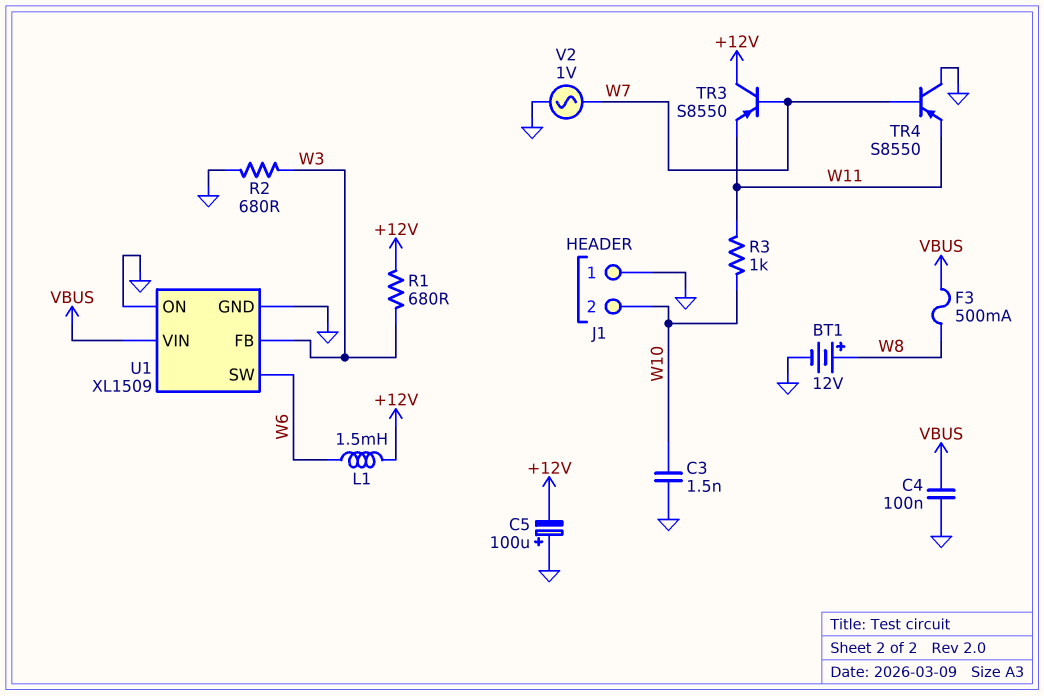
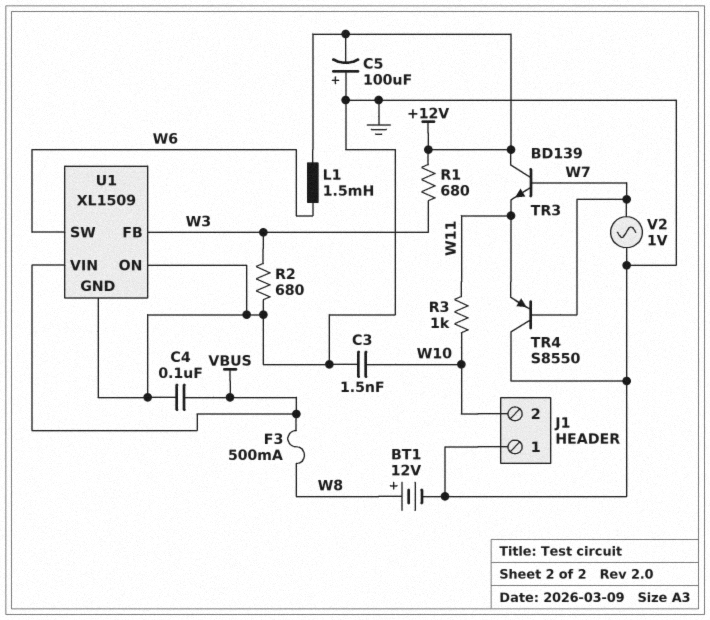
TR3: PNP S8550 (B W7, C +12V, E W11) -> NPN BD139 (B W7, C +12V, E W11)

